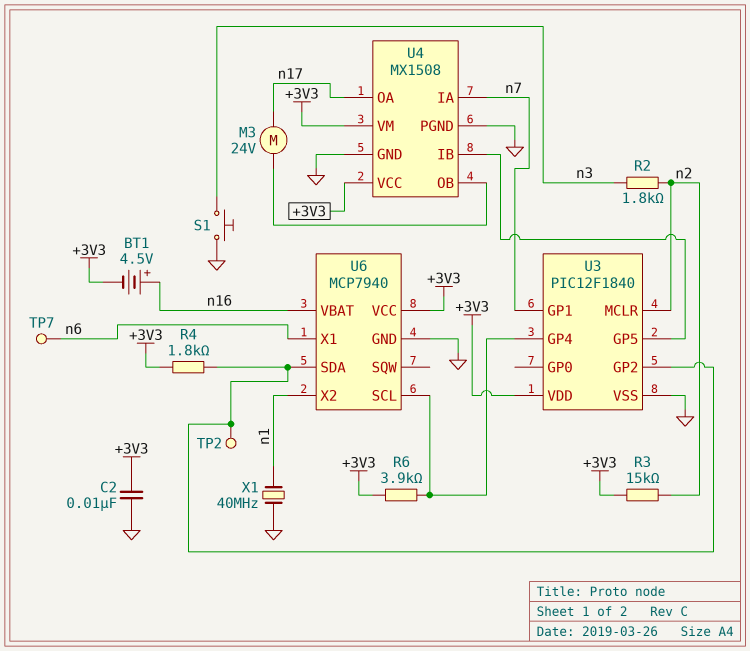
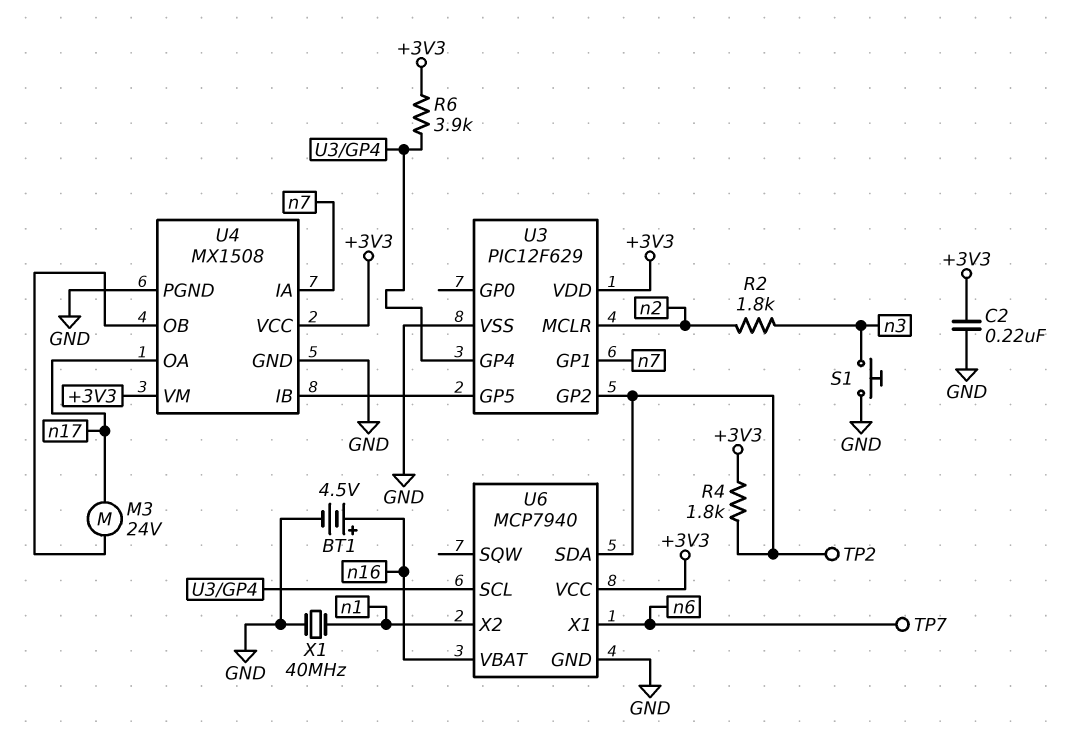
BT1: 4.5V (plus n16, minus +3V3) -> 4.5V (plus n16, minus GND)
C2: 10nF (+3V3, GND) -> 220nF (+3V3, GND)
R3: 15k (+3V3, n2) -> none
U3: PIC12F1840 -> PIC12F629

